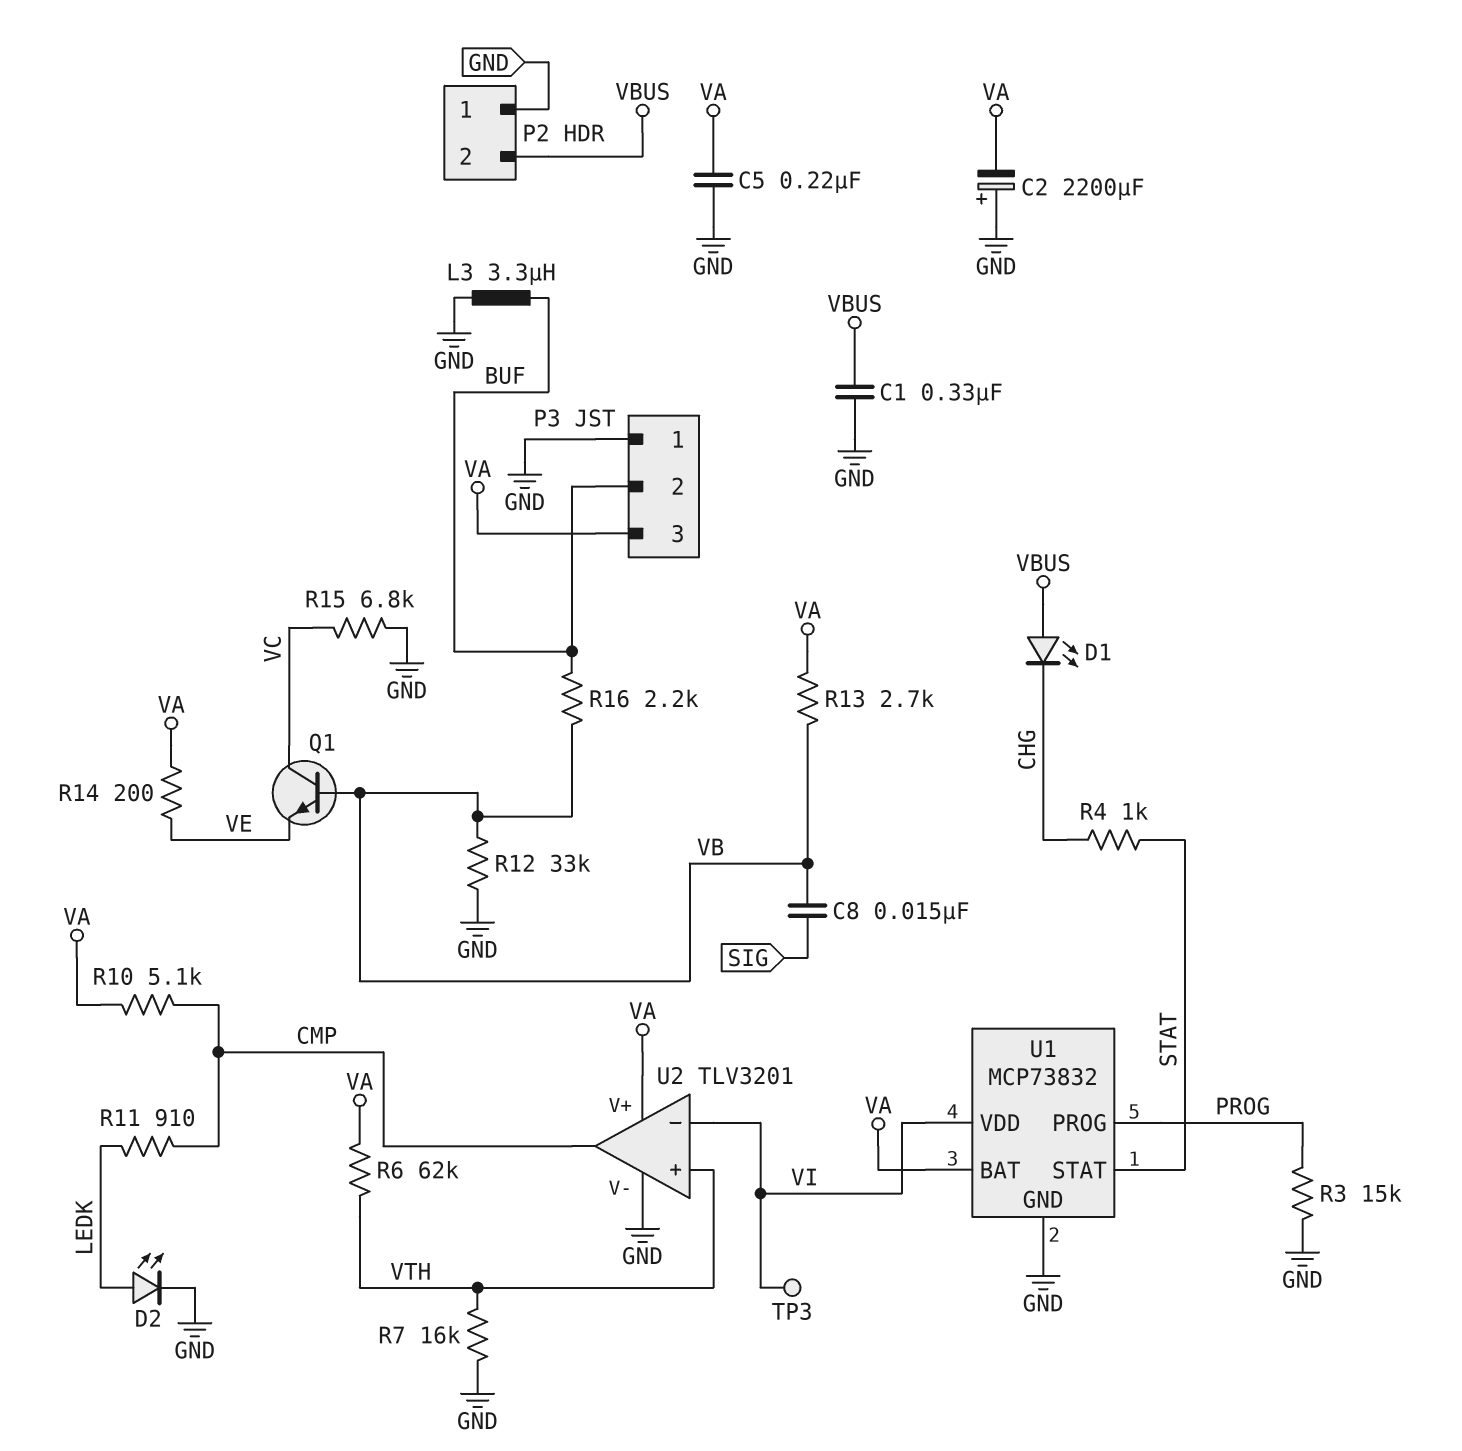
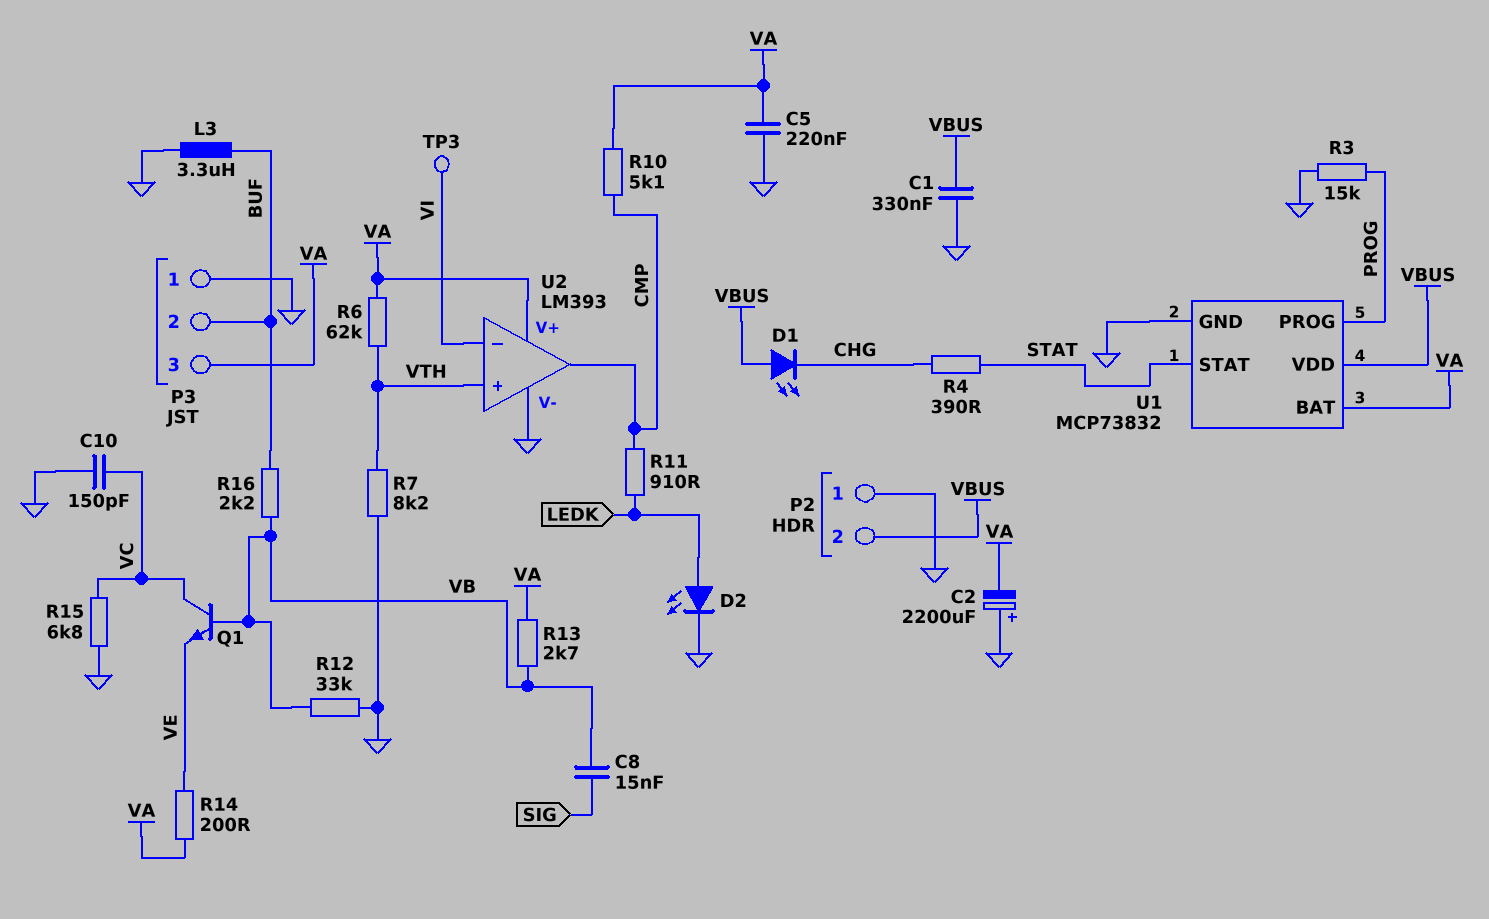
C10: none -> 150pF (GND, VC)
R4: 1k (CHG, STAT) -> 390 (CHG, STAT)
R7: 16k (GND, VTH) -> 8.2k (GND, VTH)
U1 pin VDD: VI -> VBUS
U2: TLV3201 -> LM393

